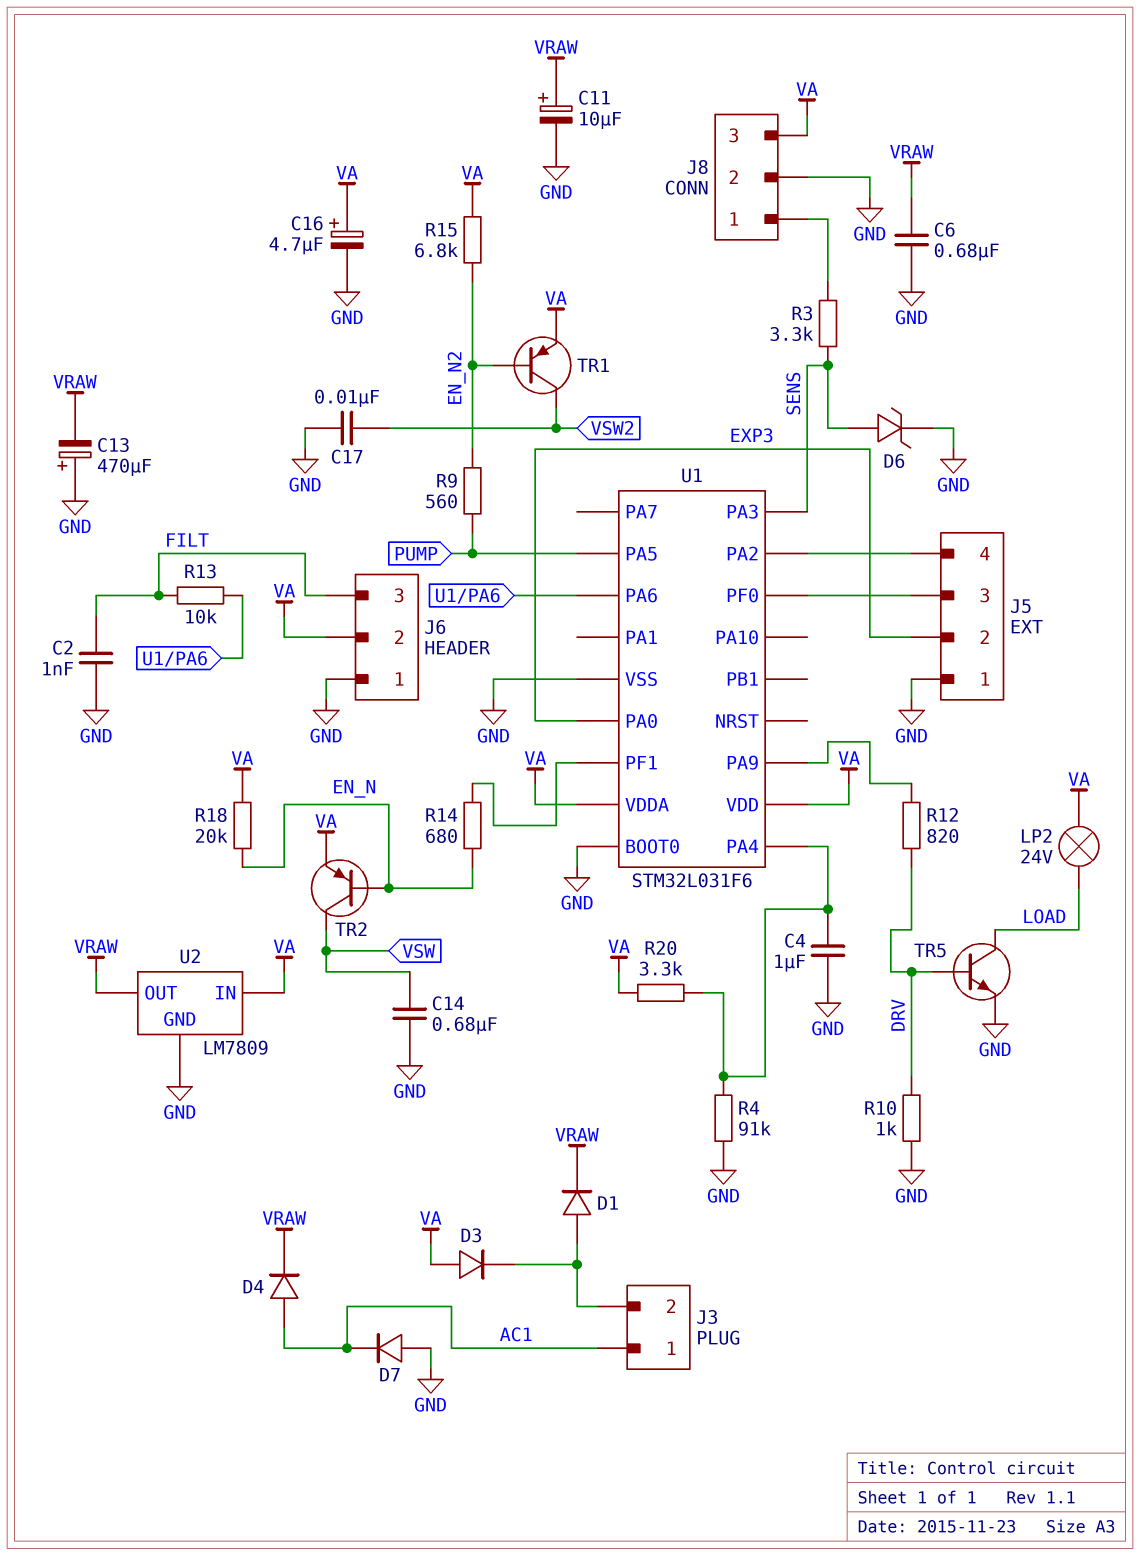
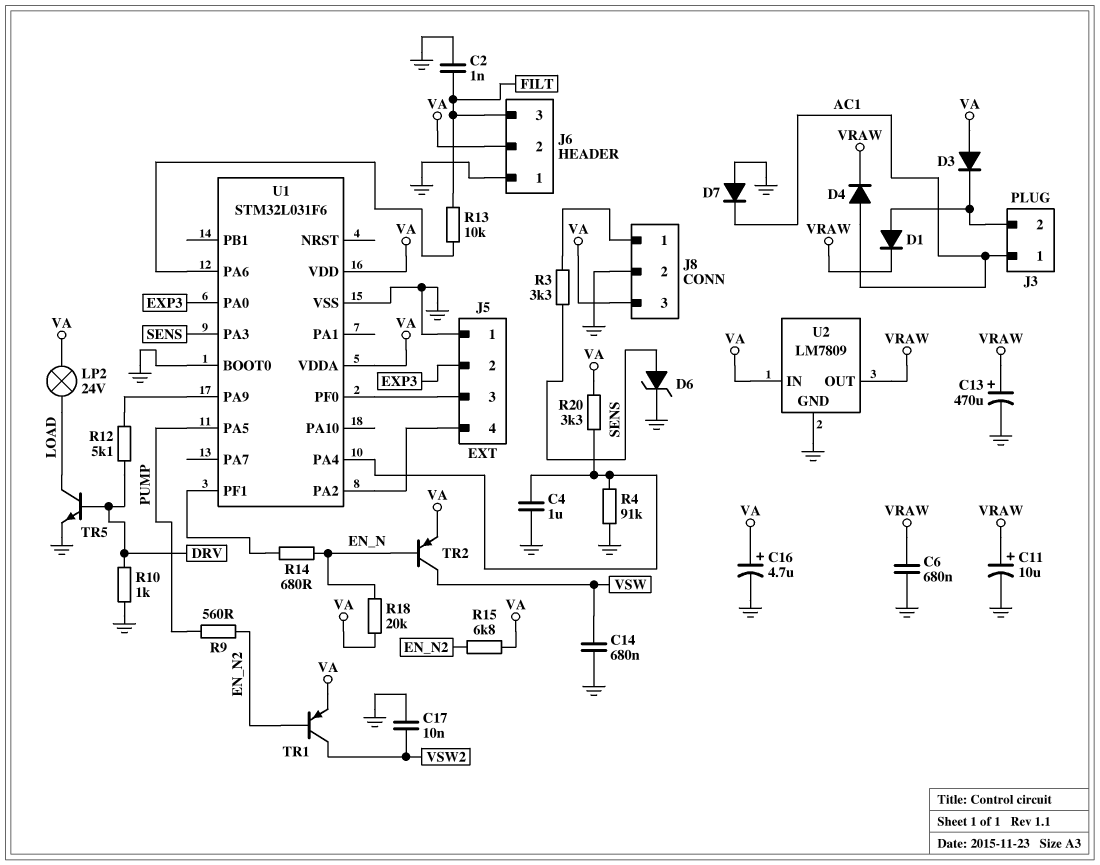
C13: 470uF (plus GND, minus VRAW) -> 470uF (plus VRAW, minus GND)
R12: 820 (DRV, U1/PA9) -> 5.1k (DRV, U1/PA9)

